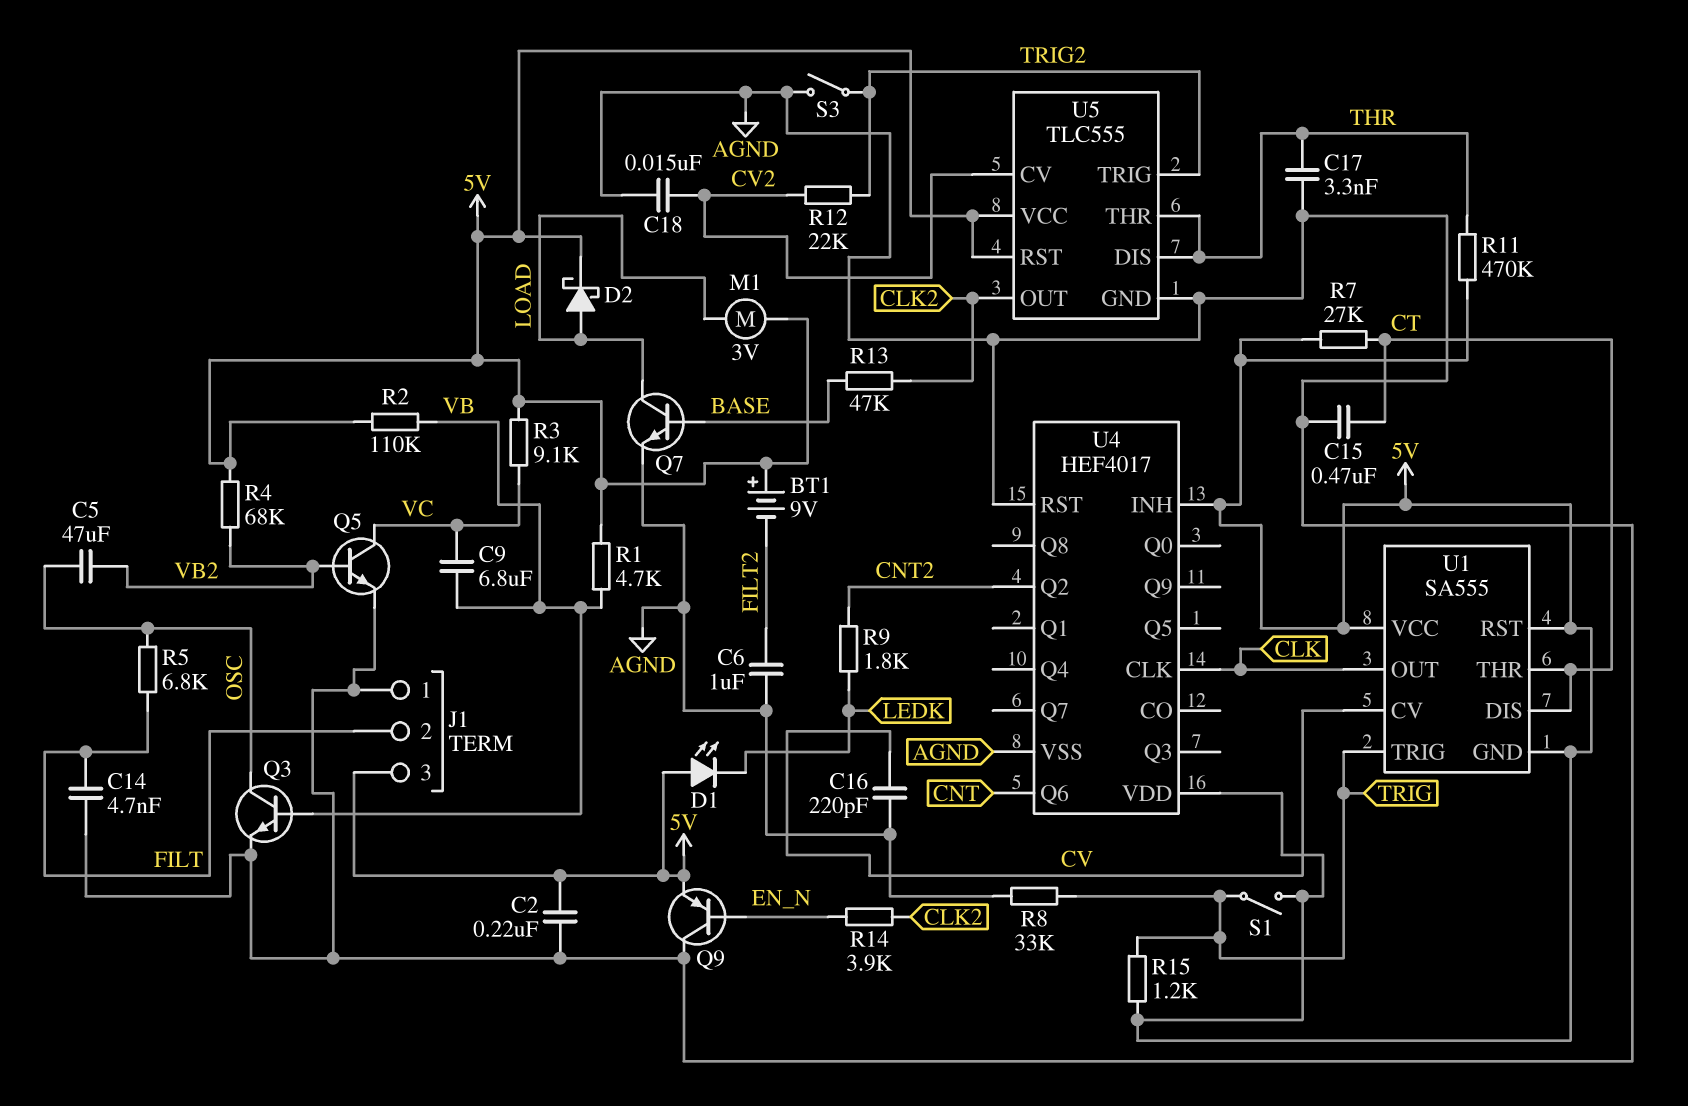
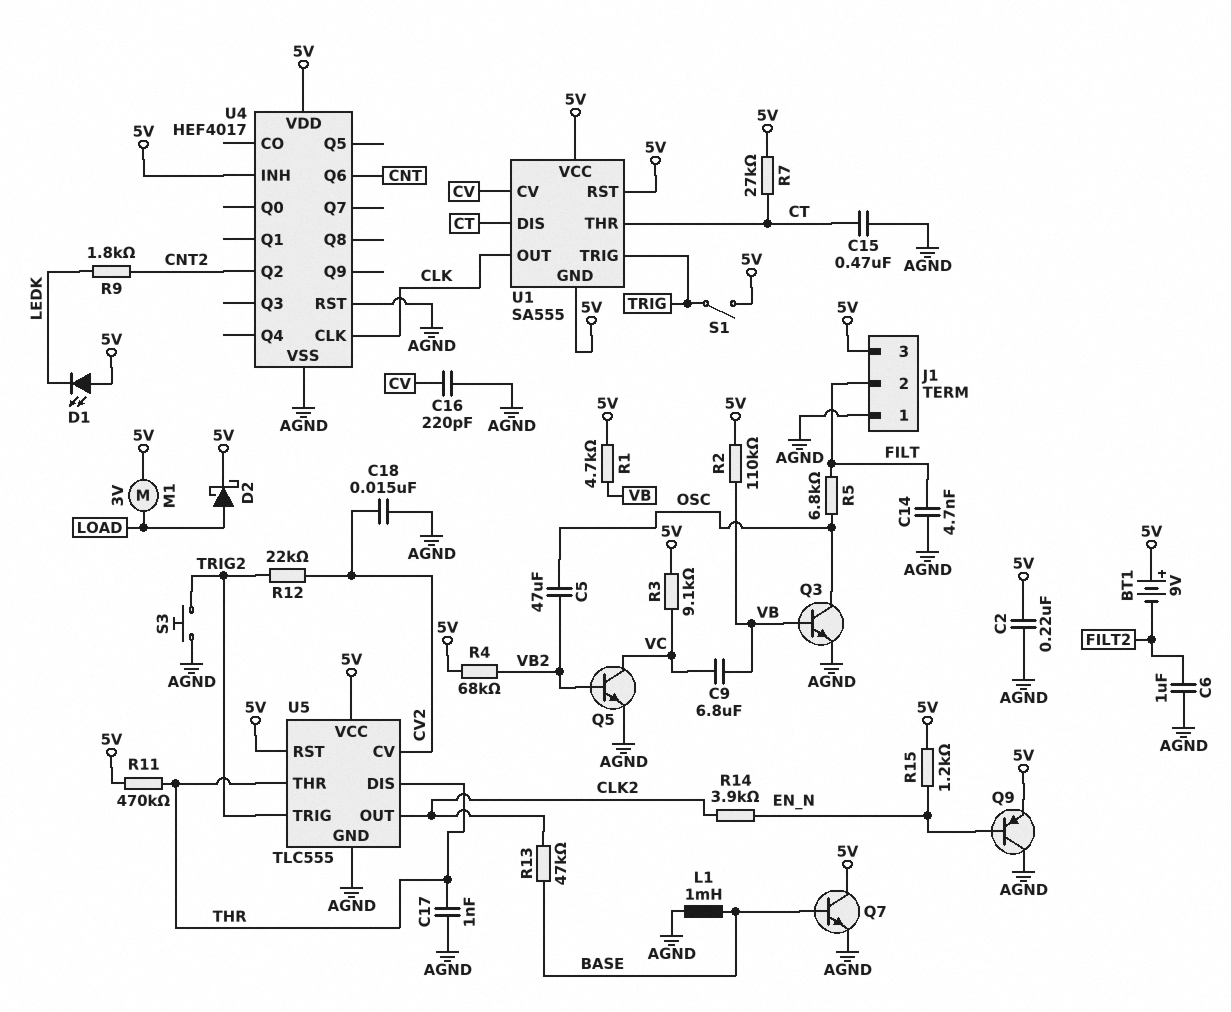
C17: 3.3nF (AGND, THR) -> 1nF (AGND, THR)
L1: none -> 1mH (AGND, BASE)
Q7: NPN (B BASE, C LOAD, E AGND) -> NPN (B BASE, C 5V, E AGND)
R8: 33k (AGND, TRIG) -> none
R15: 1.2k (5V, TRIG) -> 1.2k (5V, EN_N)
S3: switch (AGND, TRIG2) -> button (AGND, TRIG2)

